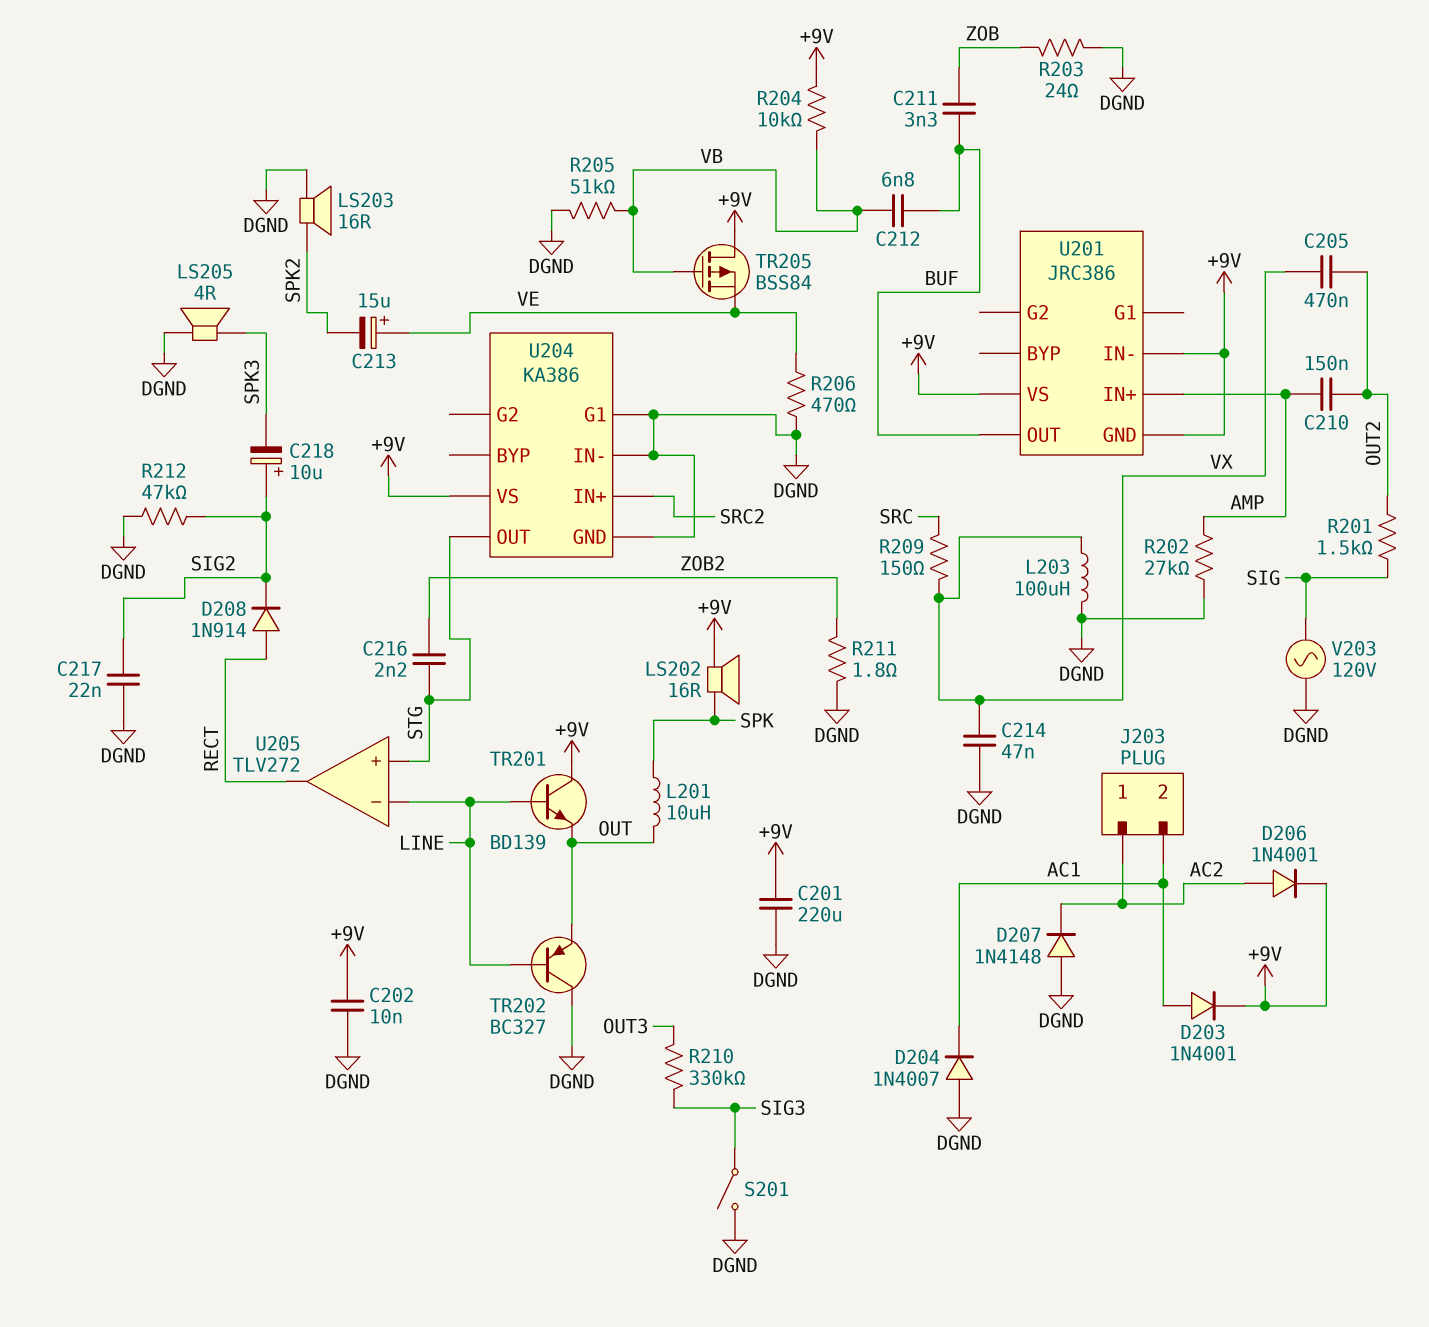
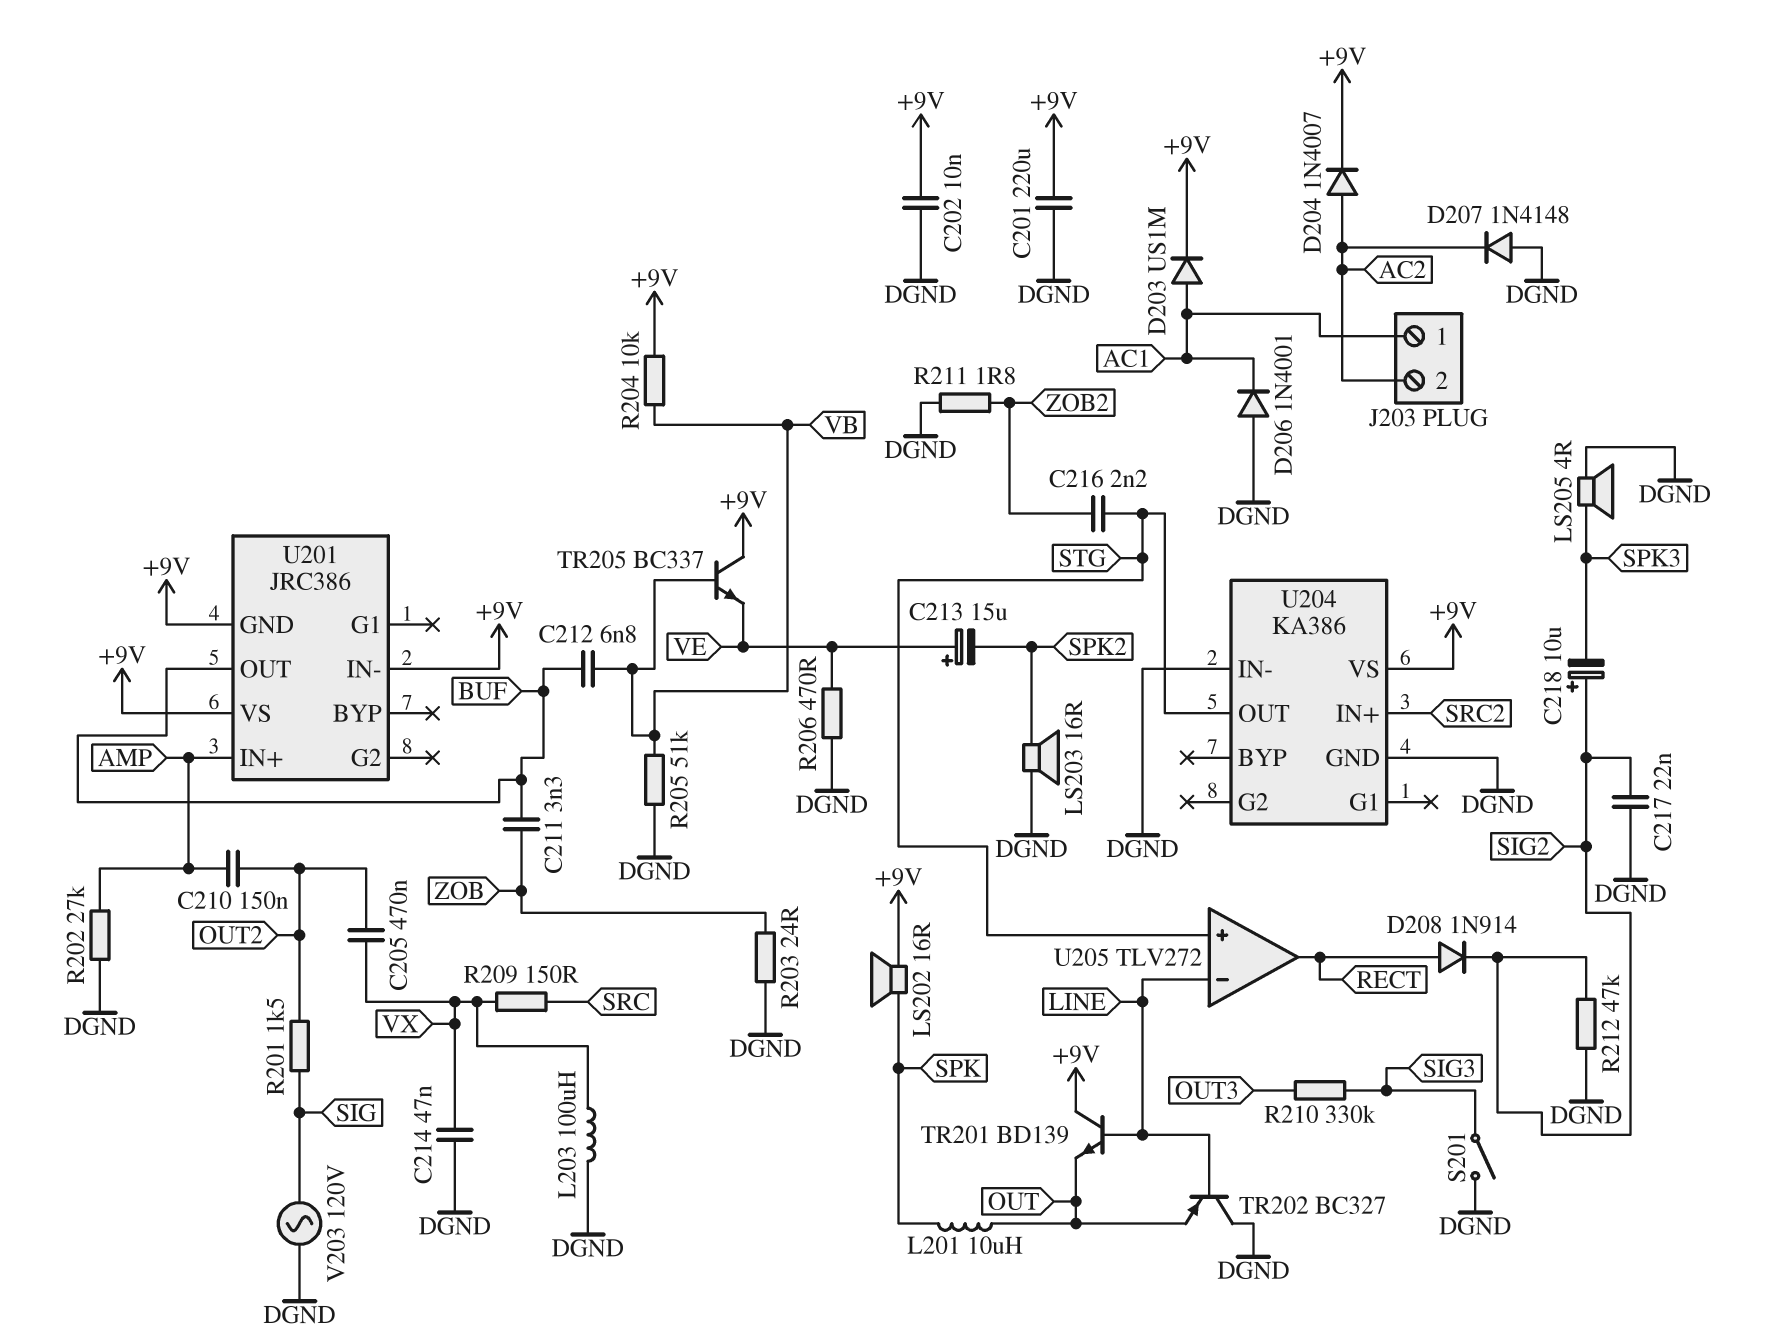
D203: diode 1N4001 (A AC1, K +9V) -> diode US1M (A AC1, K +9V)
D204: diode 1N4007 (A DGND, K AC1) -> diode 1N4007 (A AC2, K +9V)
D206: diode 1N4001 (A AC2, K +9V) -> diode 1N4001 (A DGND, K AC1)
J203 pin 1: AC2 -> AC1
J203 pin 2: AC1 -> AC2
TR205: PMOS BSS84 (G VB, D +9V, S VE) -> NPN BC337 (B VB, C +9V, E VE)
U204 pin G1: DGND -> none

